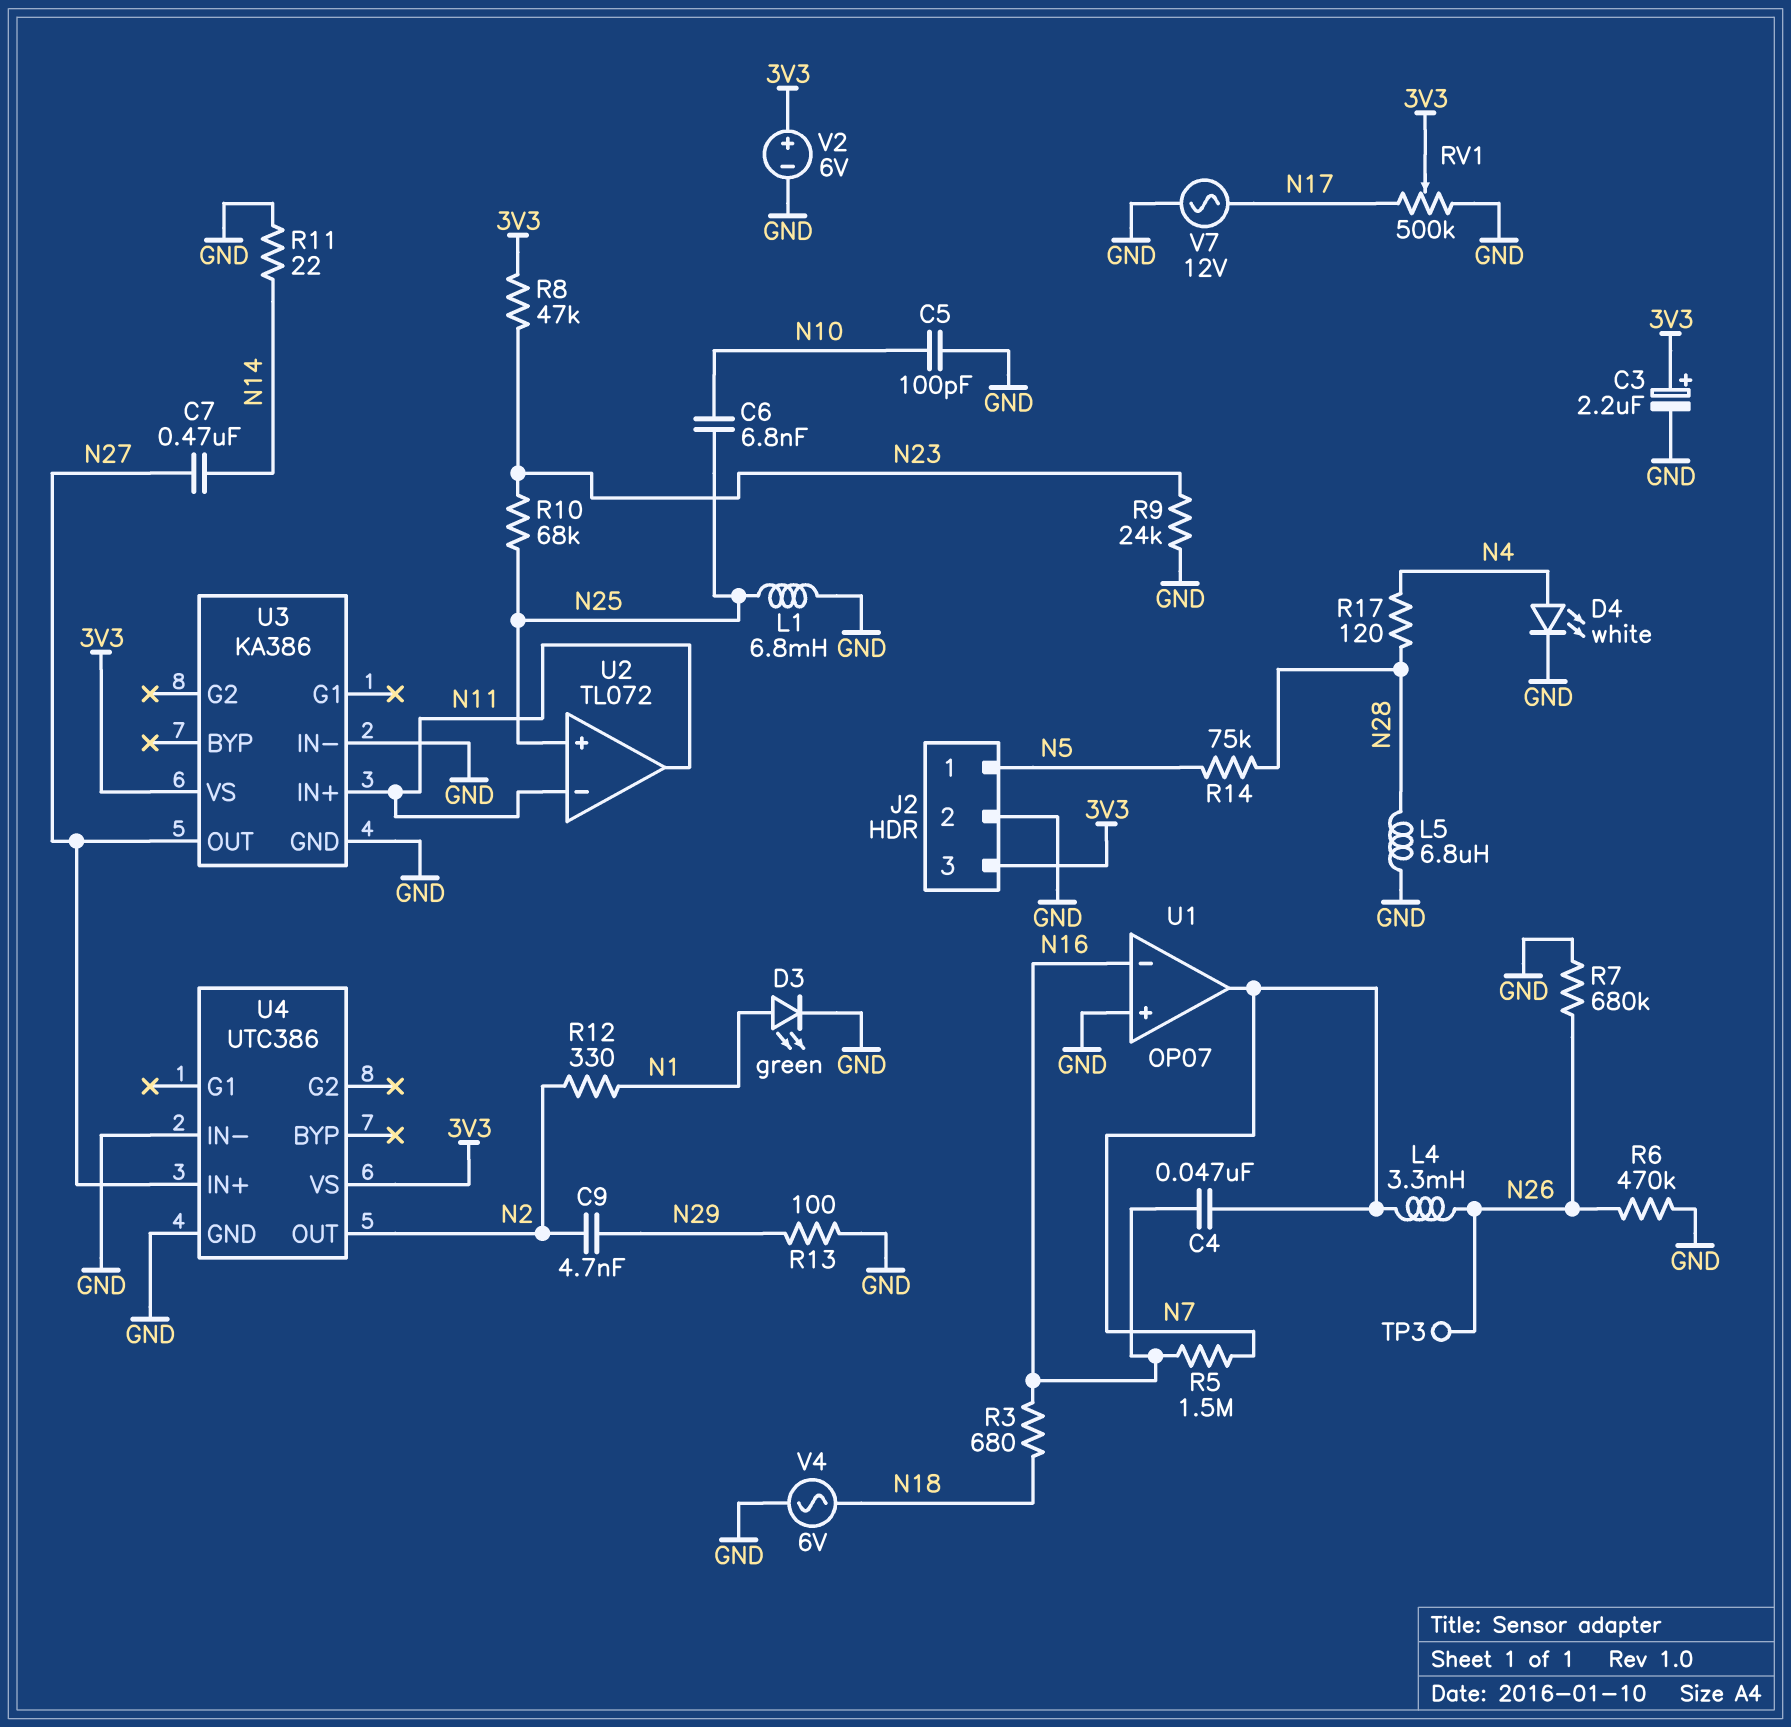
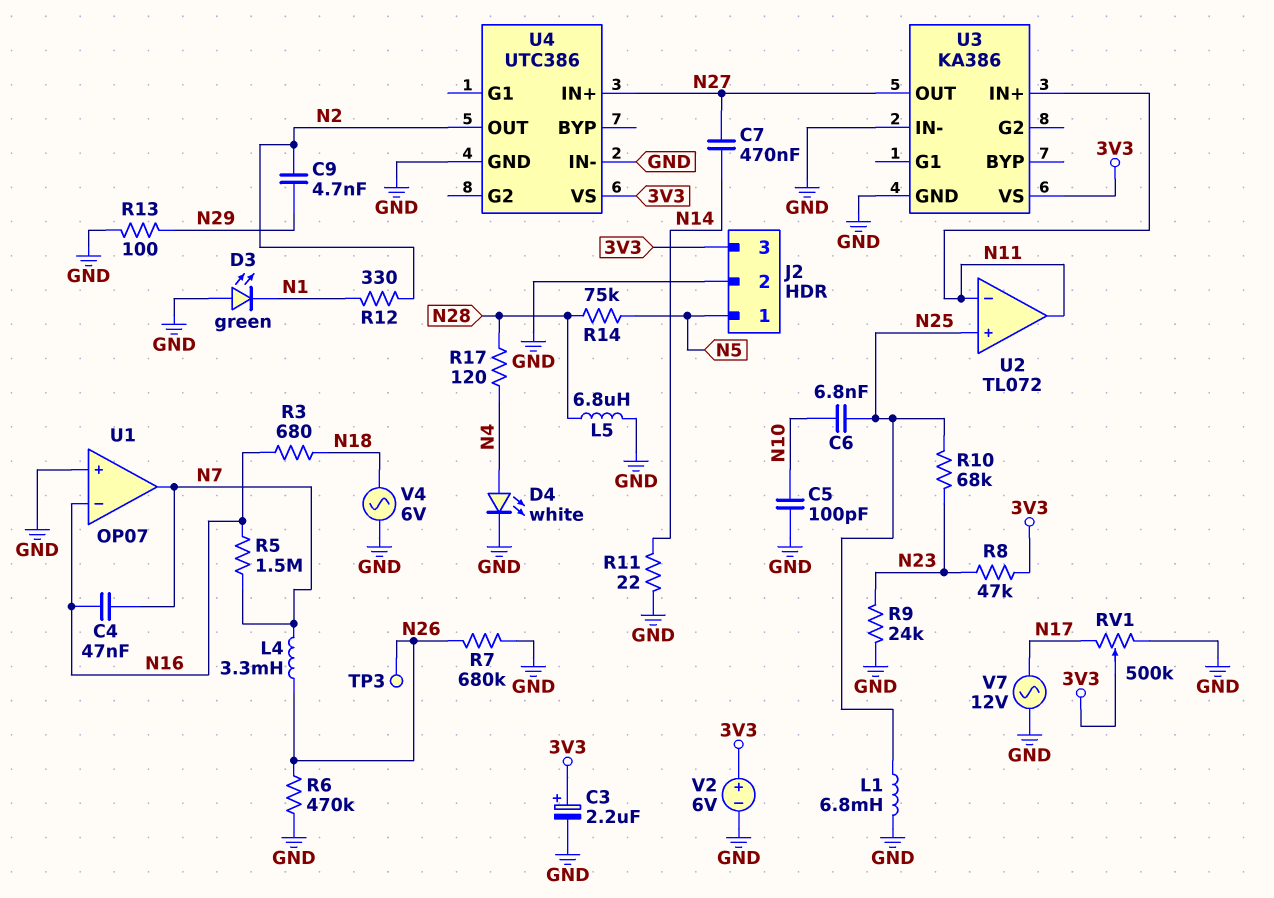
D3: LED green (A N1, K GND) -> LED green (A GND, K N1)

